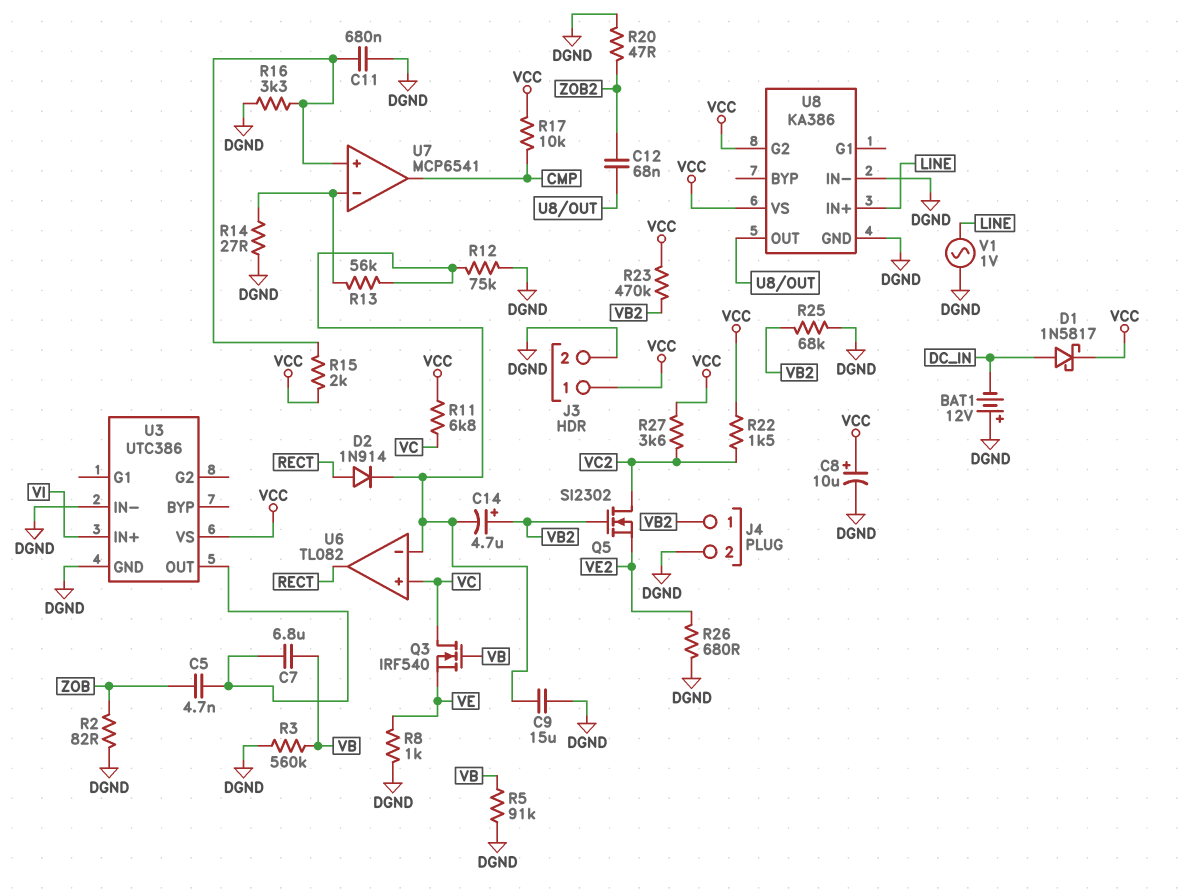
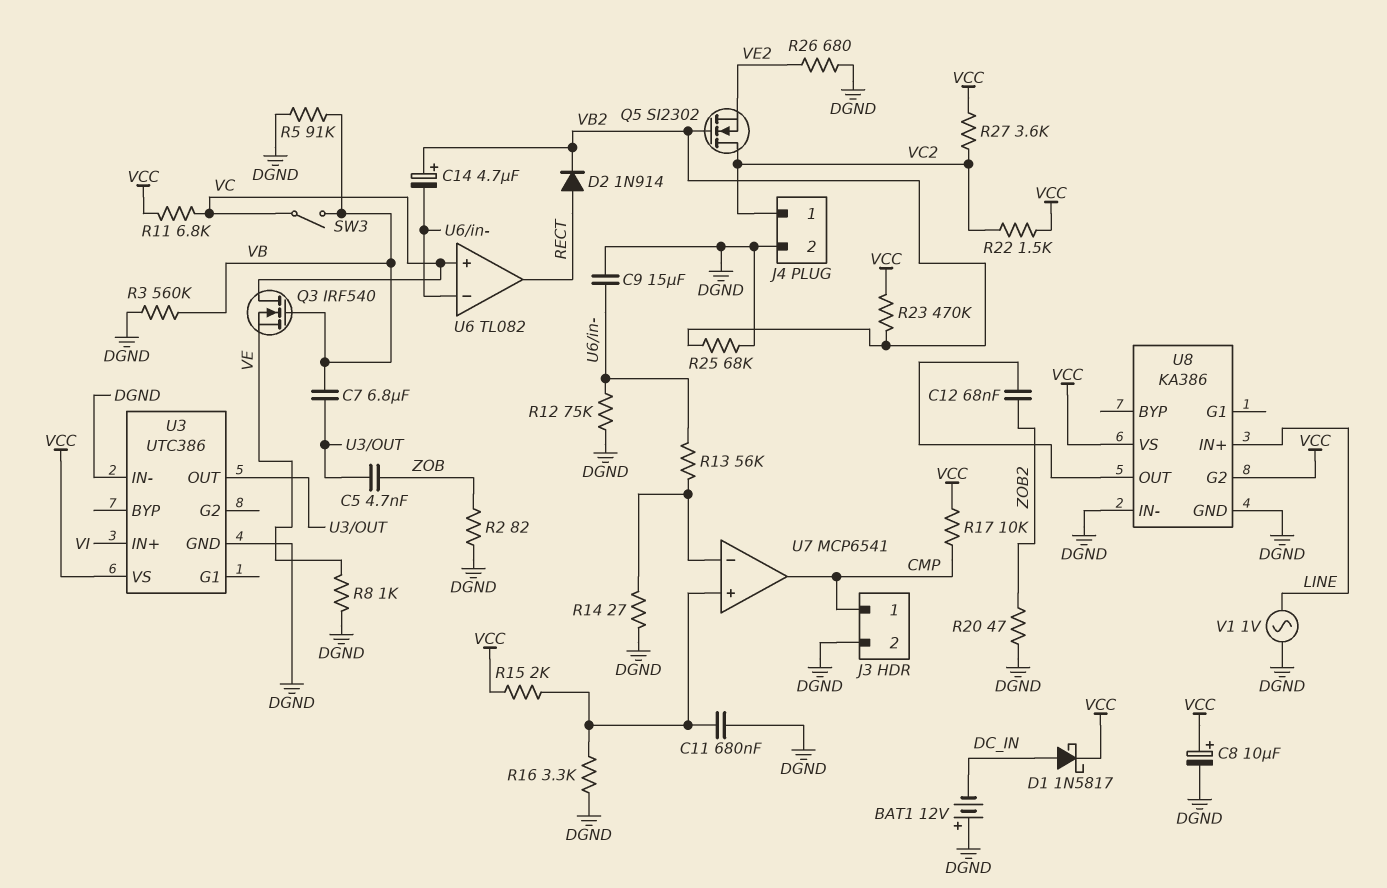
D2: diode 1N914 (A RECT, K U6/in-) -> diode 1N914 (A RECT, K VB2)
J3 pin 1: VCC -> CMP
J4 pin 1: VB2 -> VC2
SW3: none -> switch (VB, VC)

